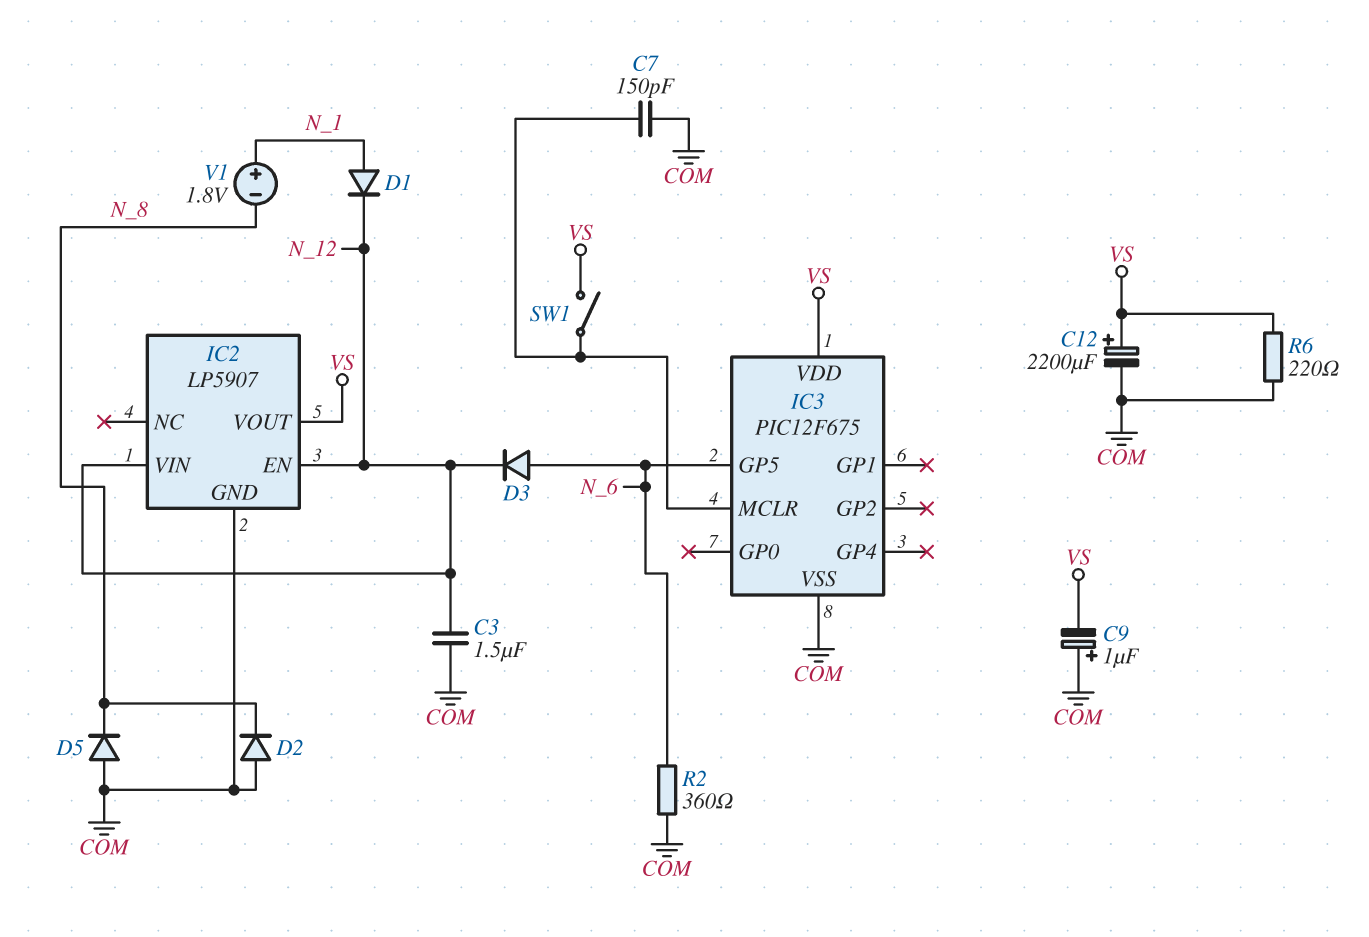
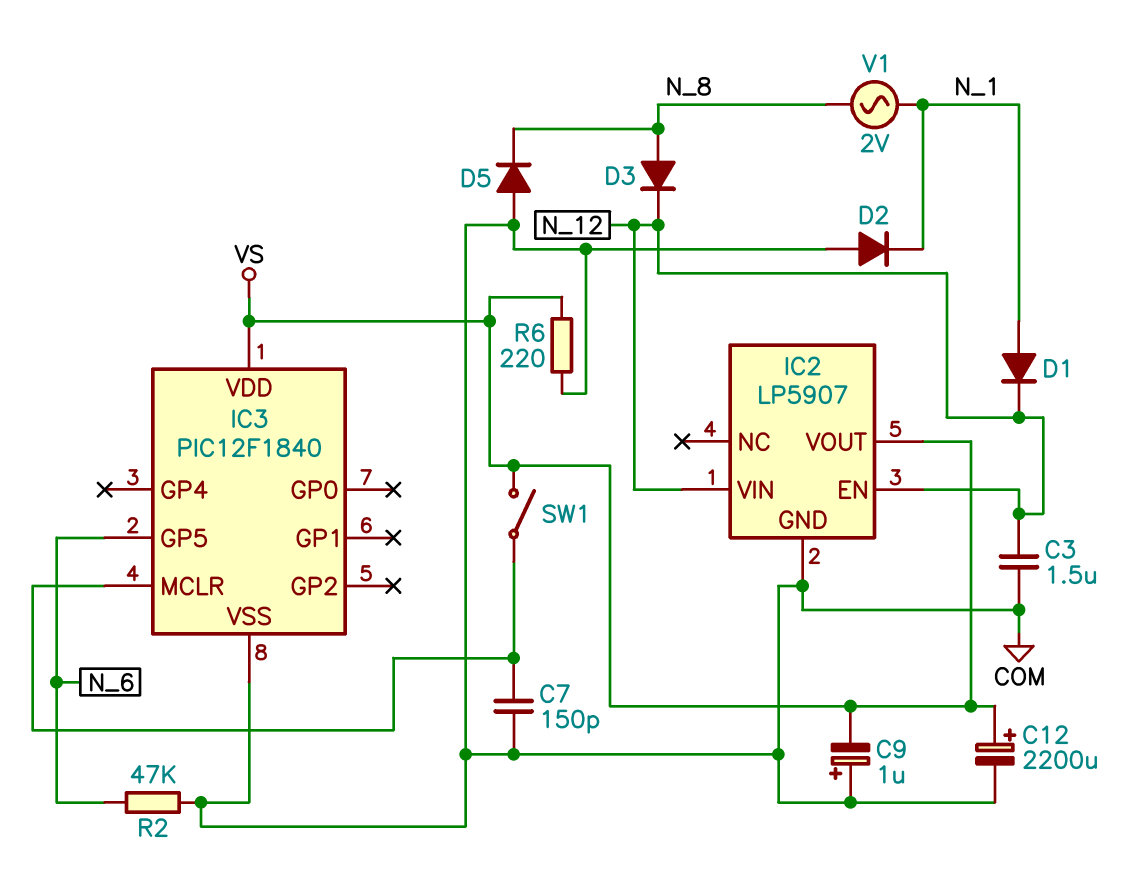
D2: diode (A COM, K N_8) -> diode (A COM, K N_1)
D3: diode (A N_6, K N_12) -> diode (A N_8, K N_12)
IC3: PIC12F675 -> PIC12F1840
R2: 360 (COM, N_6) -> 47k (COM, N_6)
V1: 1.8V (plus N_1, minus N_8) -> AC 2V (N_1, N_8)

